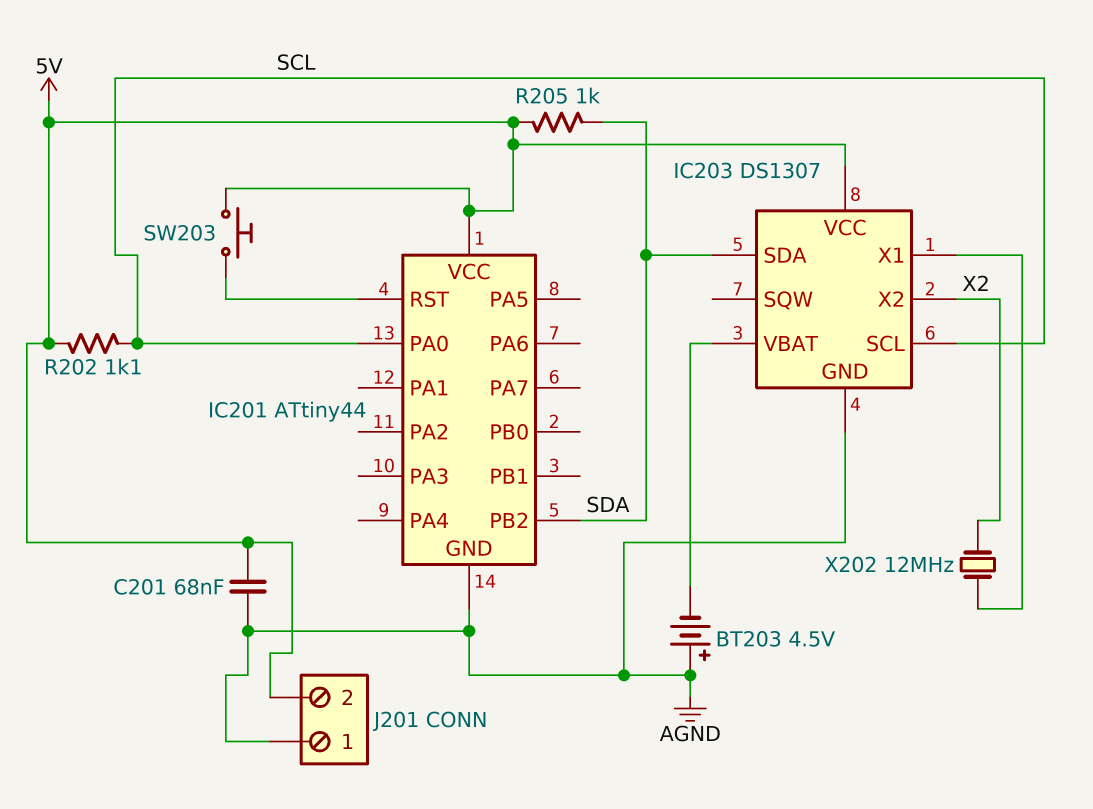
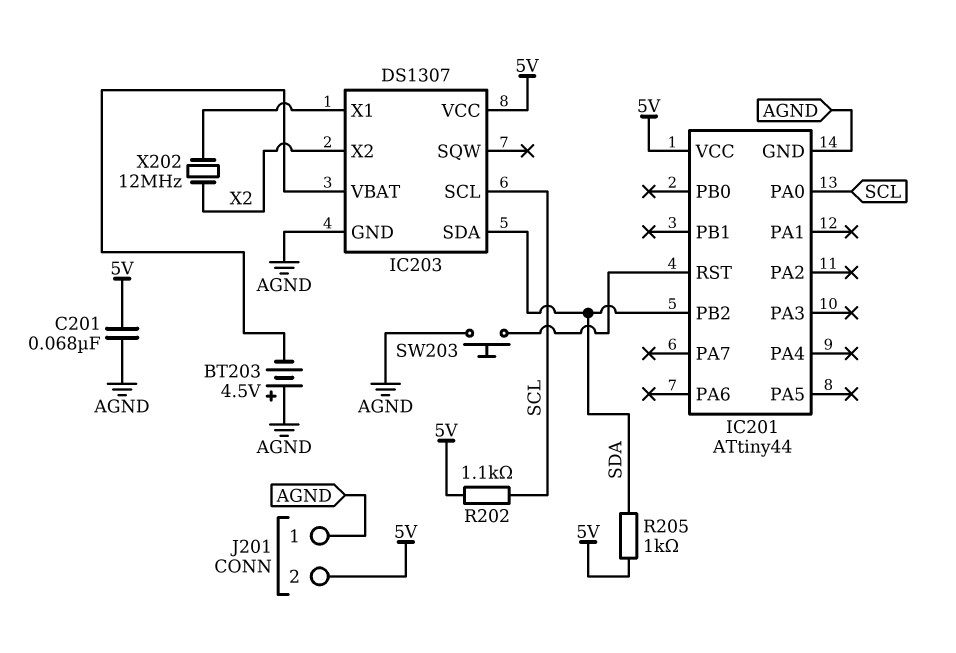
SW203: button (5V, IC201/RST) -> button (AGND, IC201/RST)

